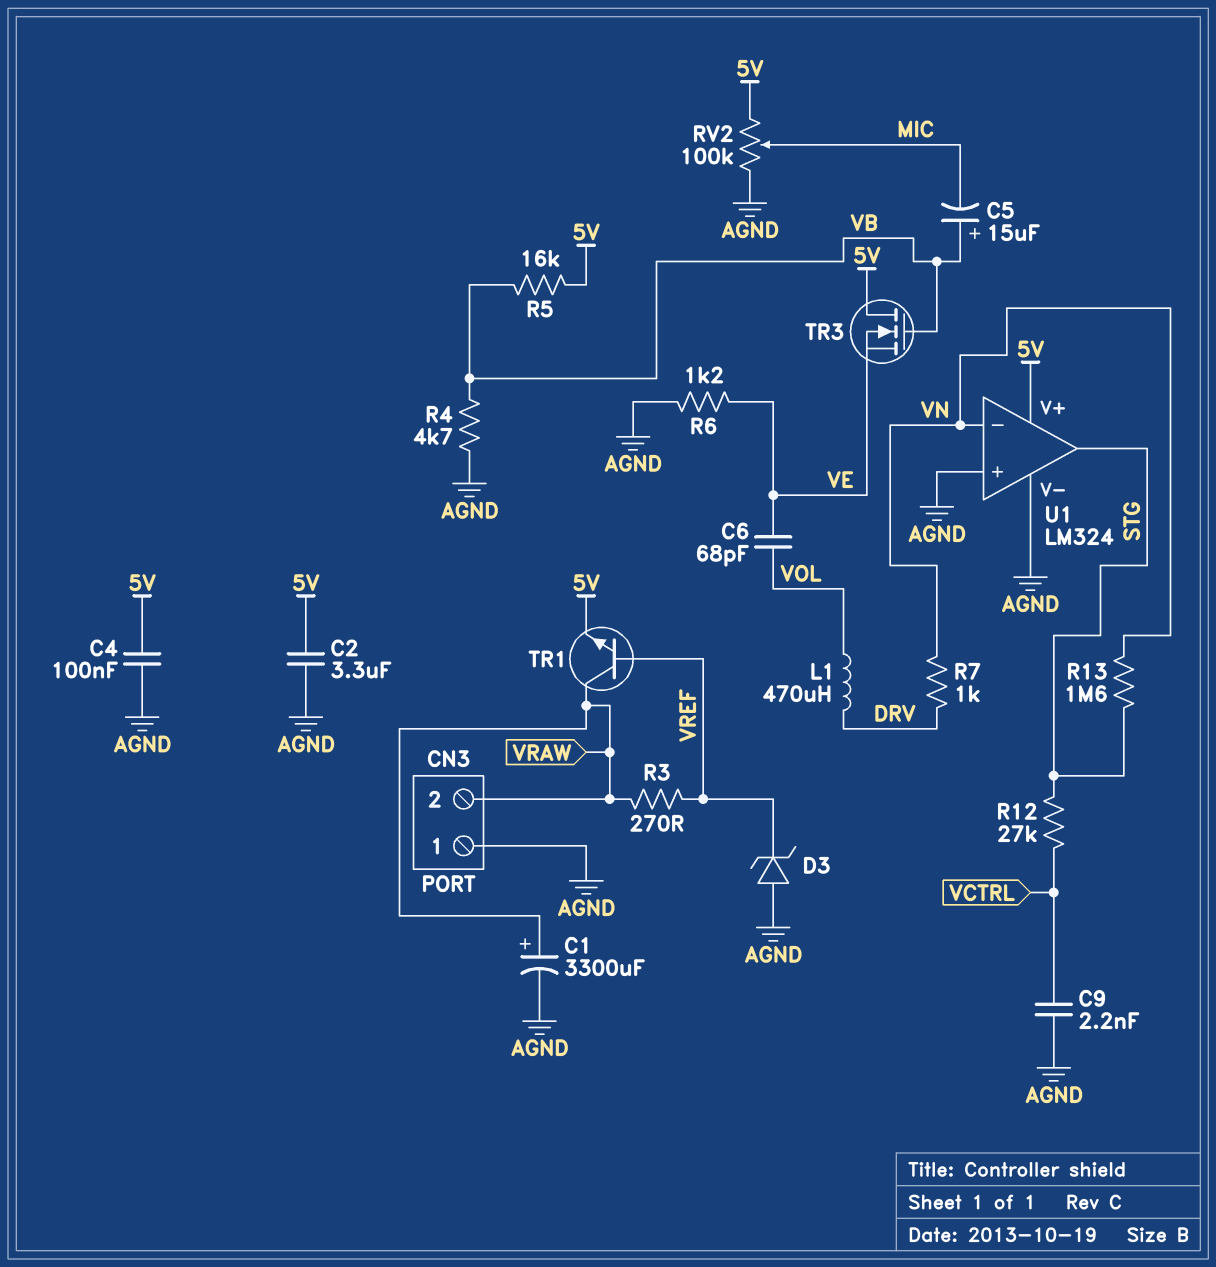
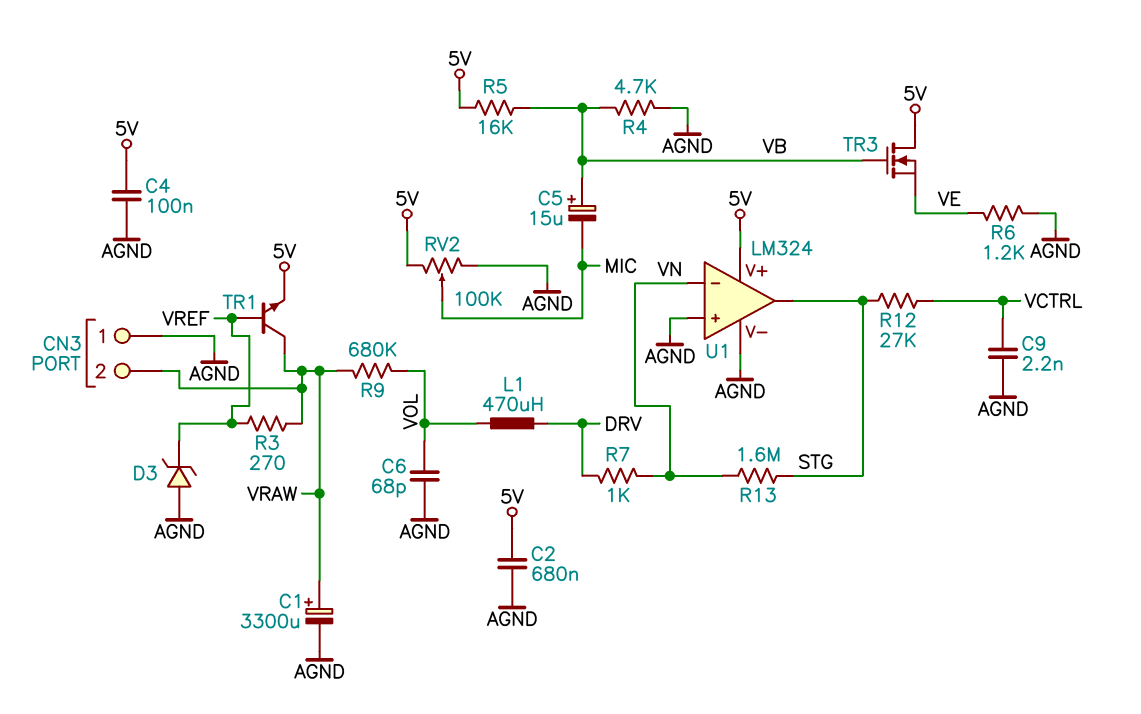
C2: 3.3uF (5V, AGND) -> 680nF (5V, AGND)
C6: 68pF (VE, VOL) -> 68pF (AGND, VOL)
R9: none -> 680k (VOL, VRAW)

